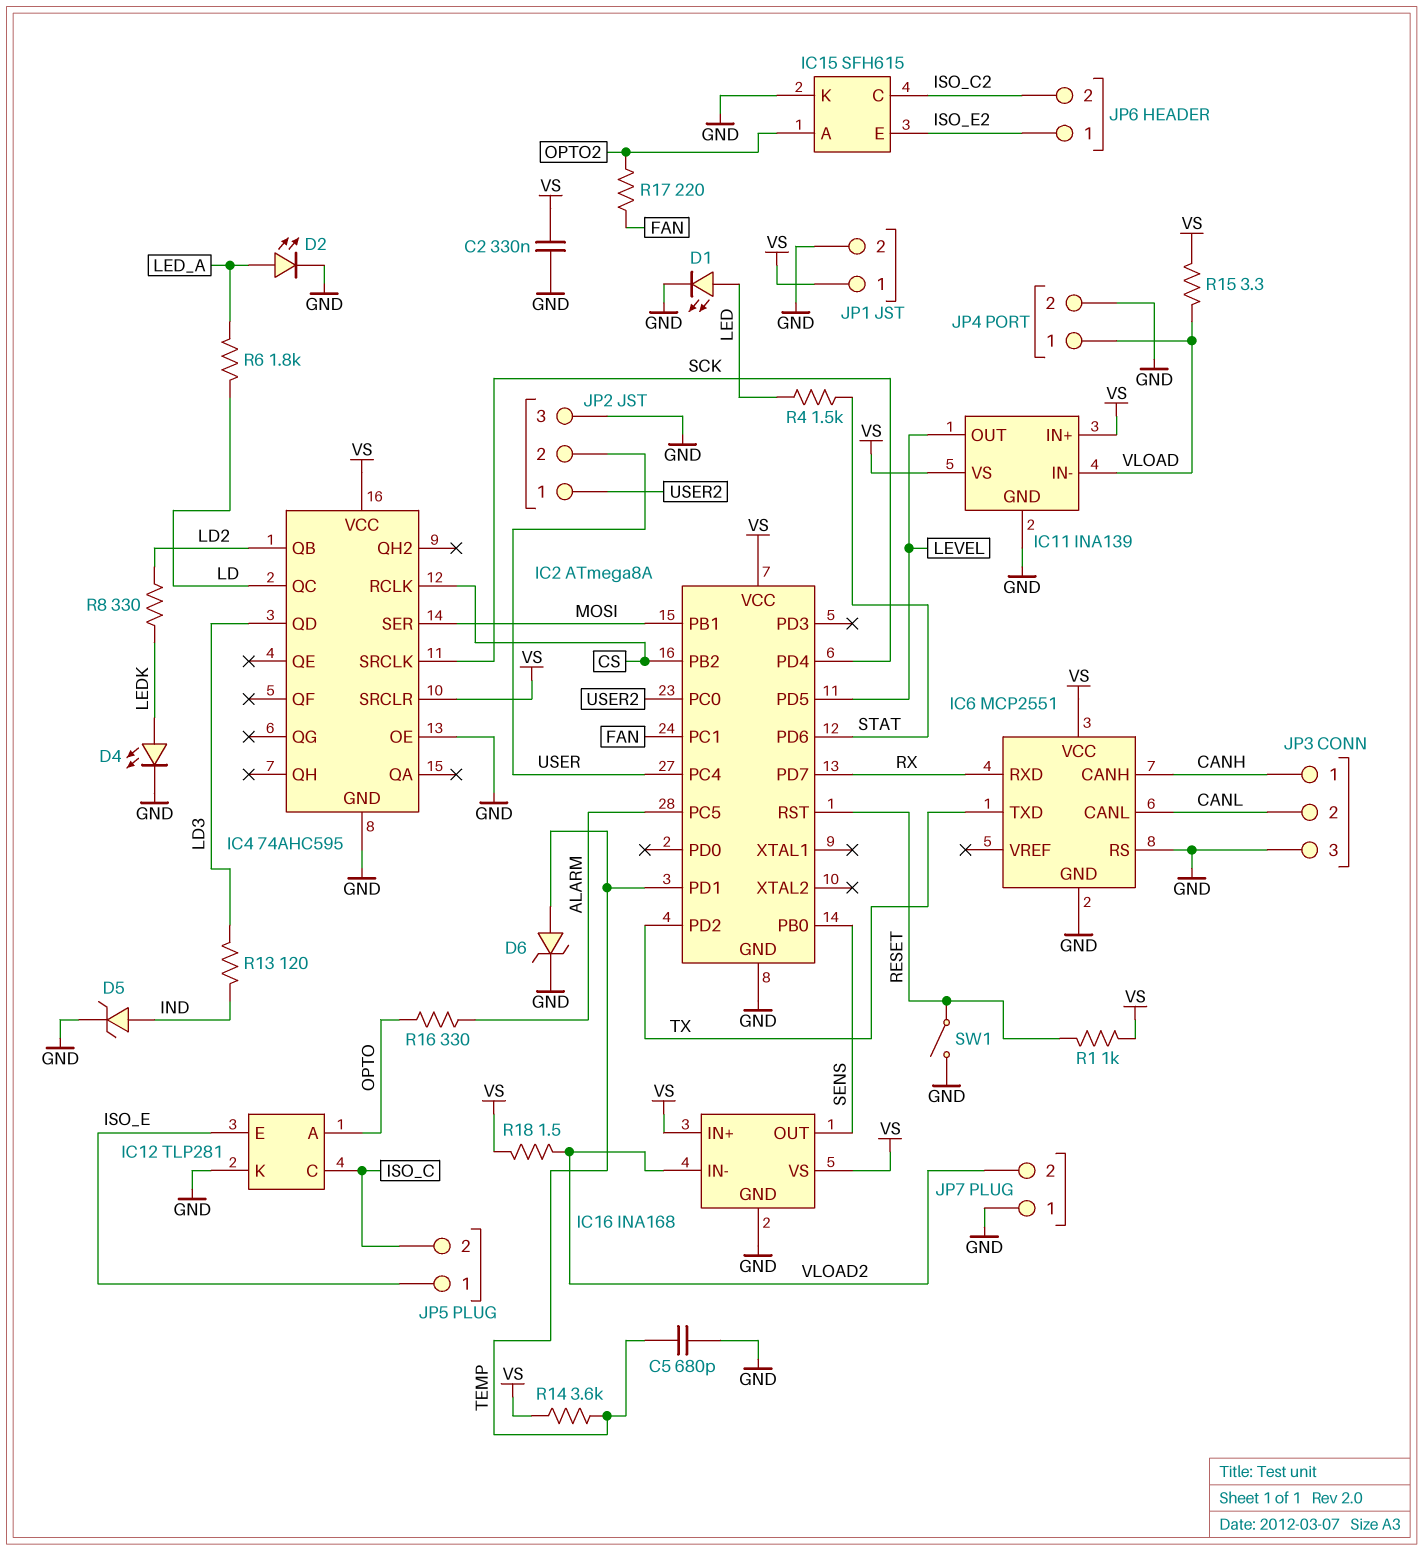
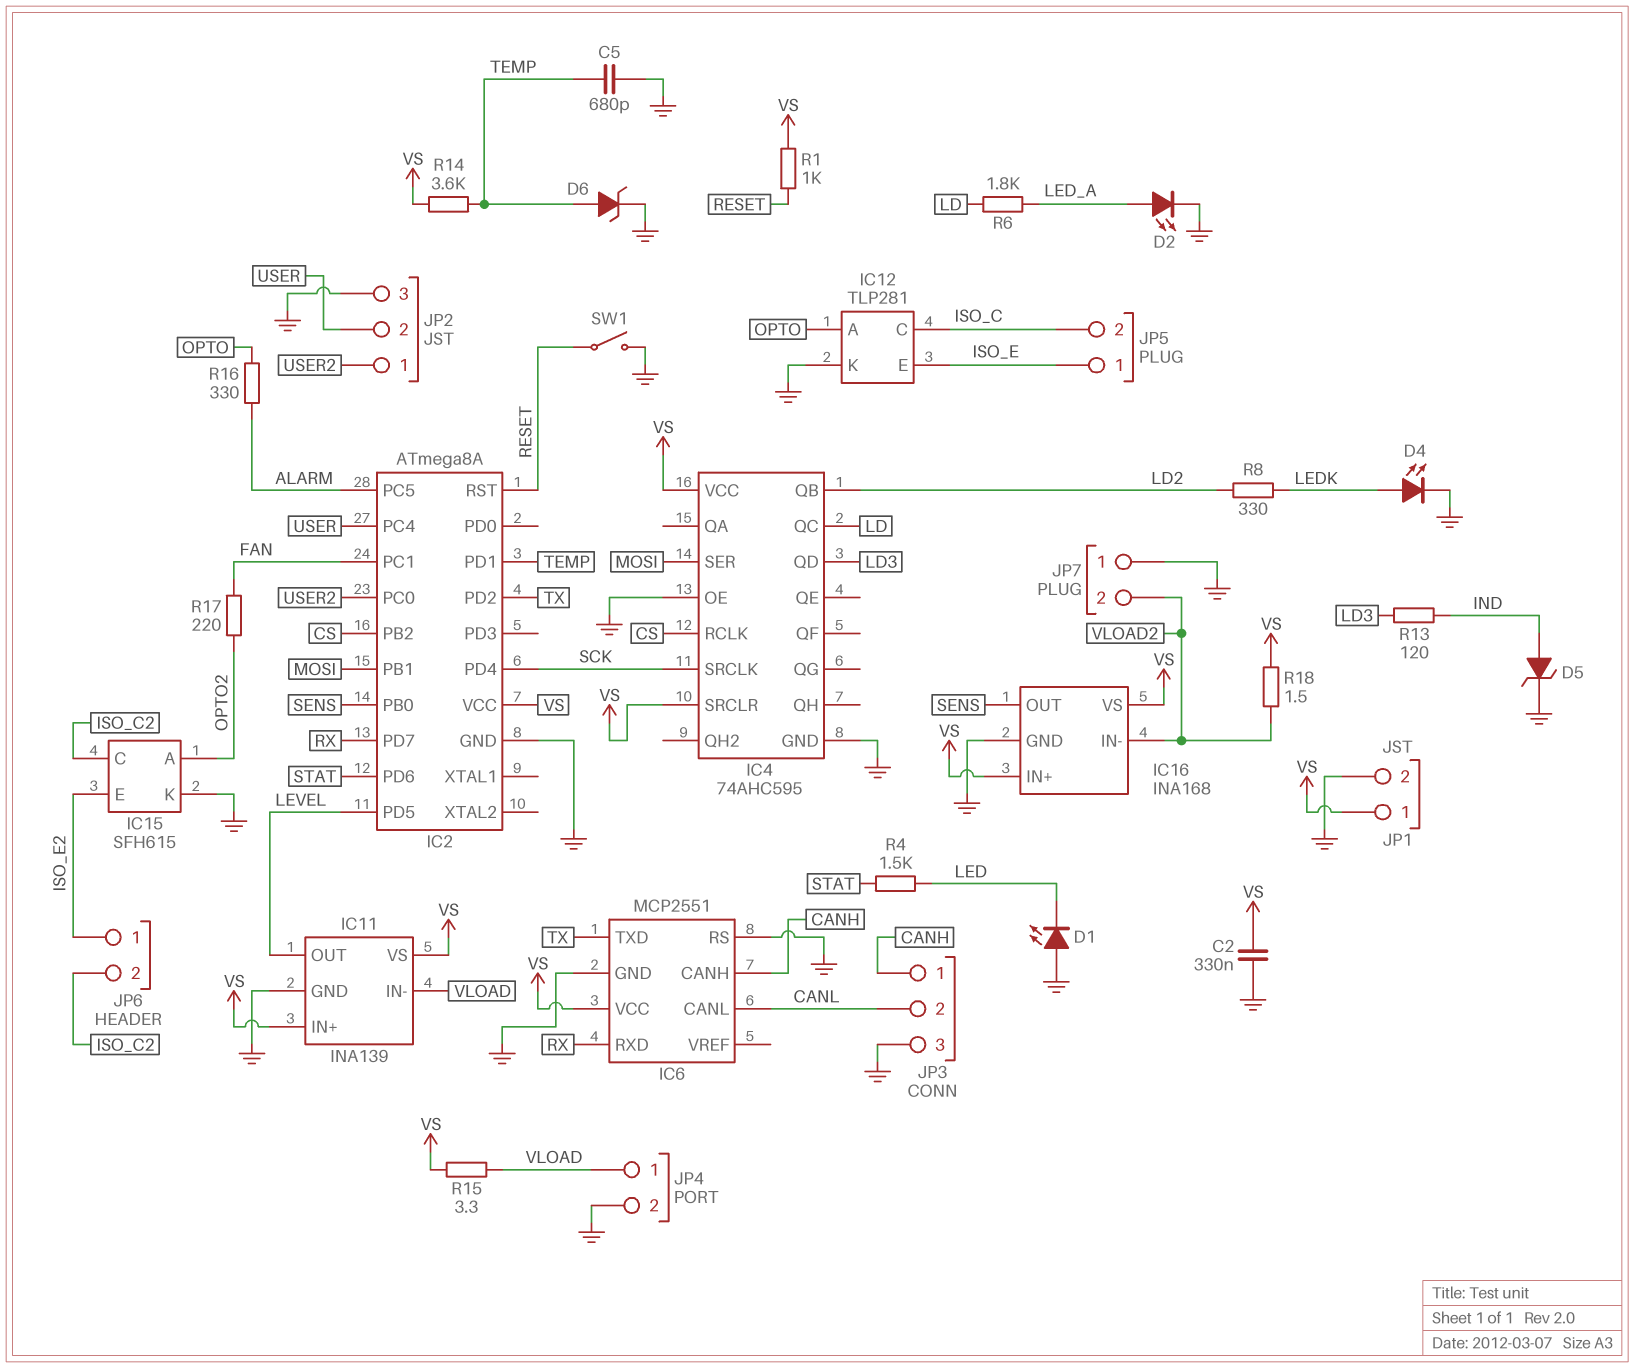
D1: LED (A LED, K GND) -> LED (A GND, K LED)

